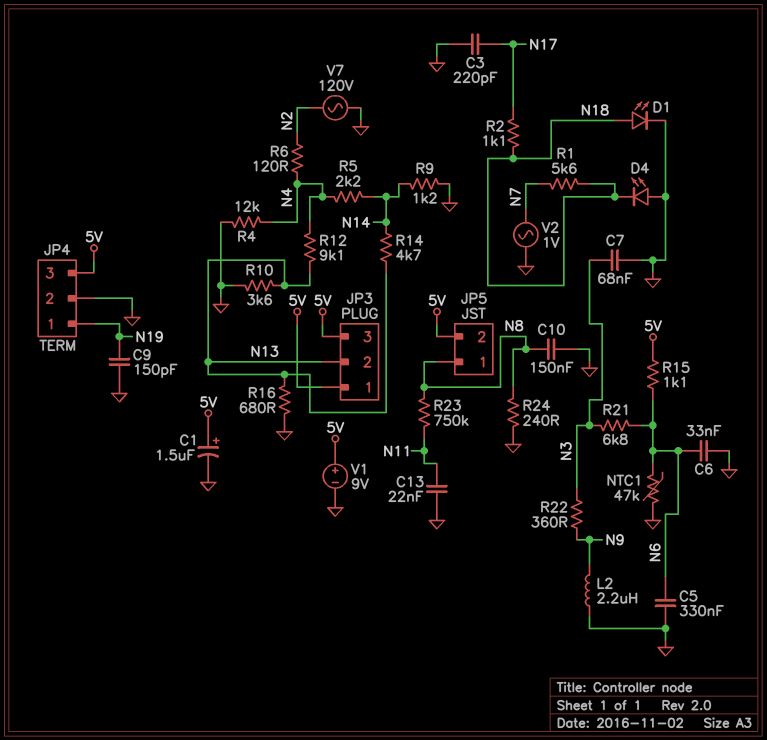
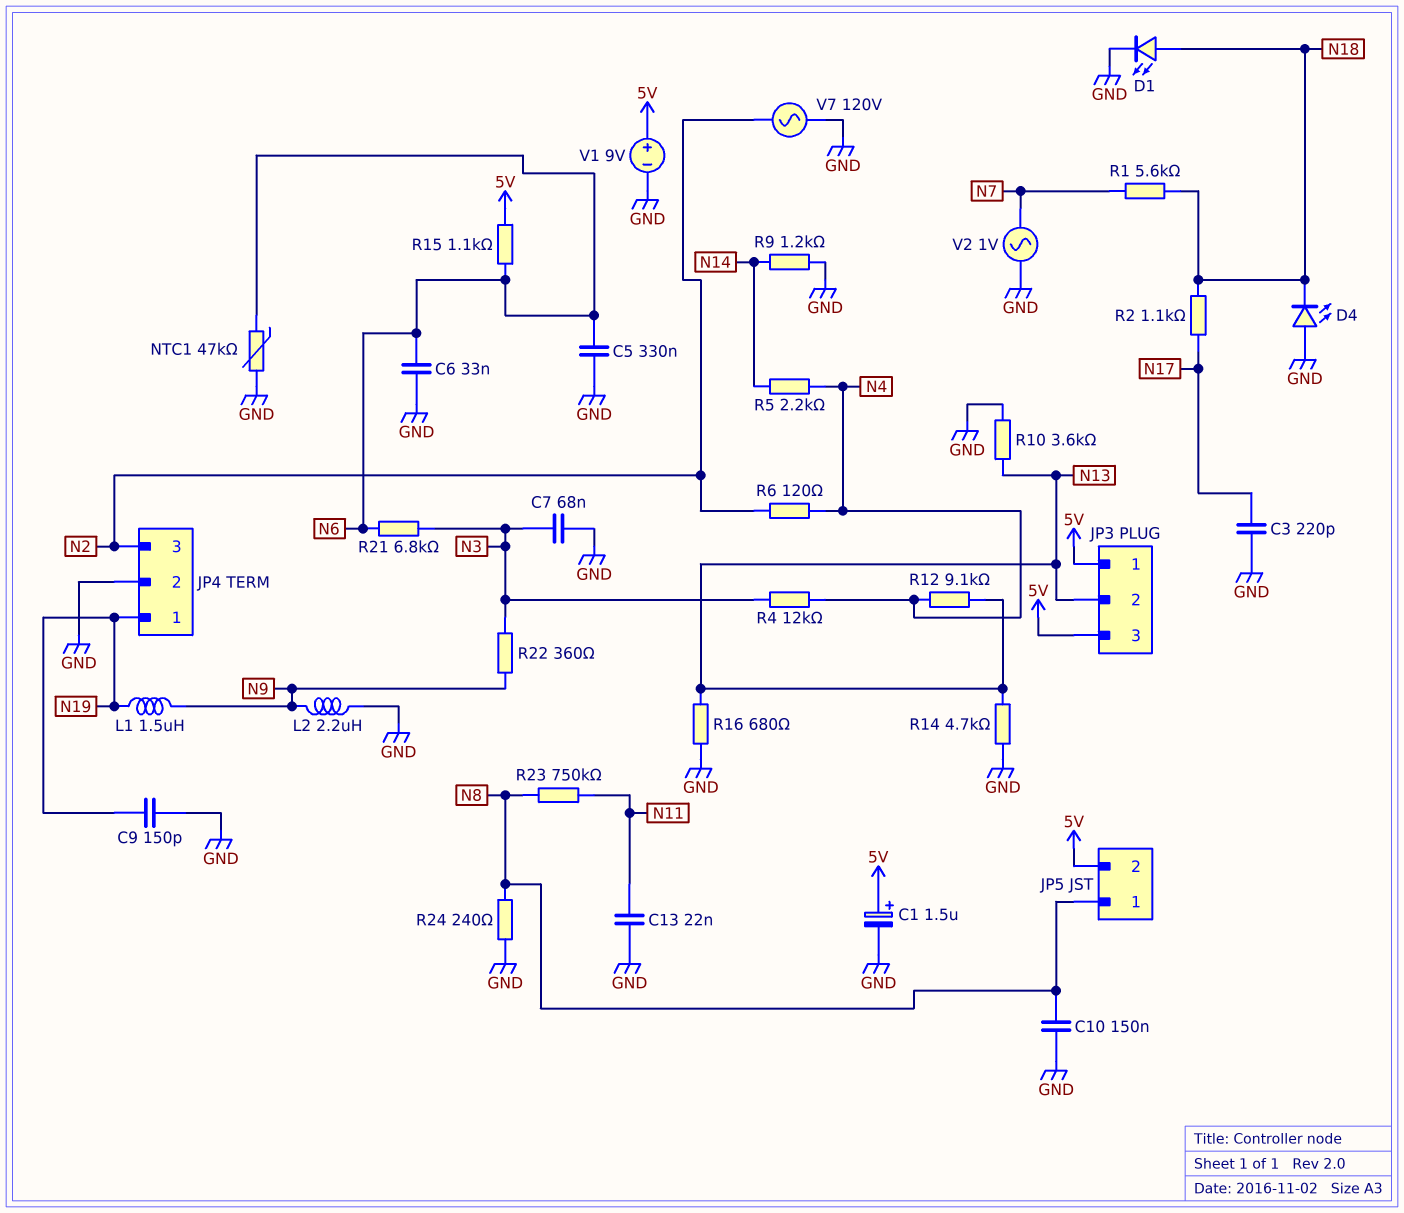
JP4 pin 3: 5V -> N2
L1: none -> 1.5uH (N9, N19)
R4: 12k (GND, N4) -> 12k (N3, N4)
R14: 4.7k (N13, N14) -> 4.7k (GND, N13)

